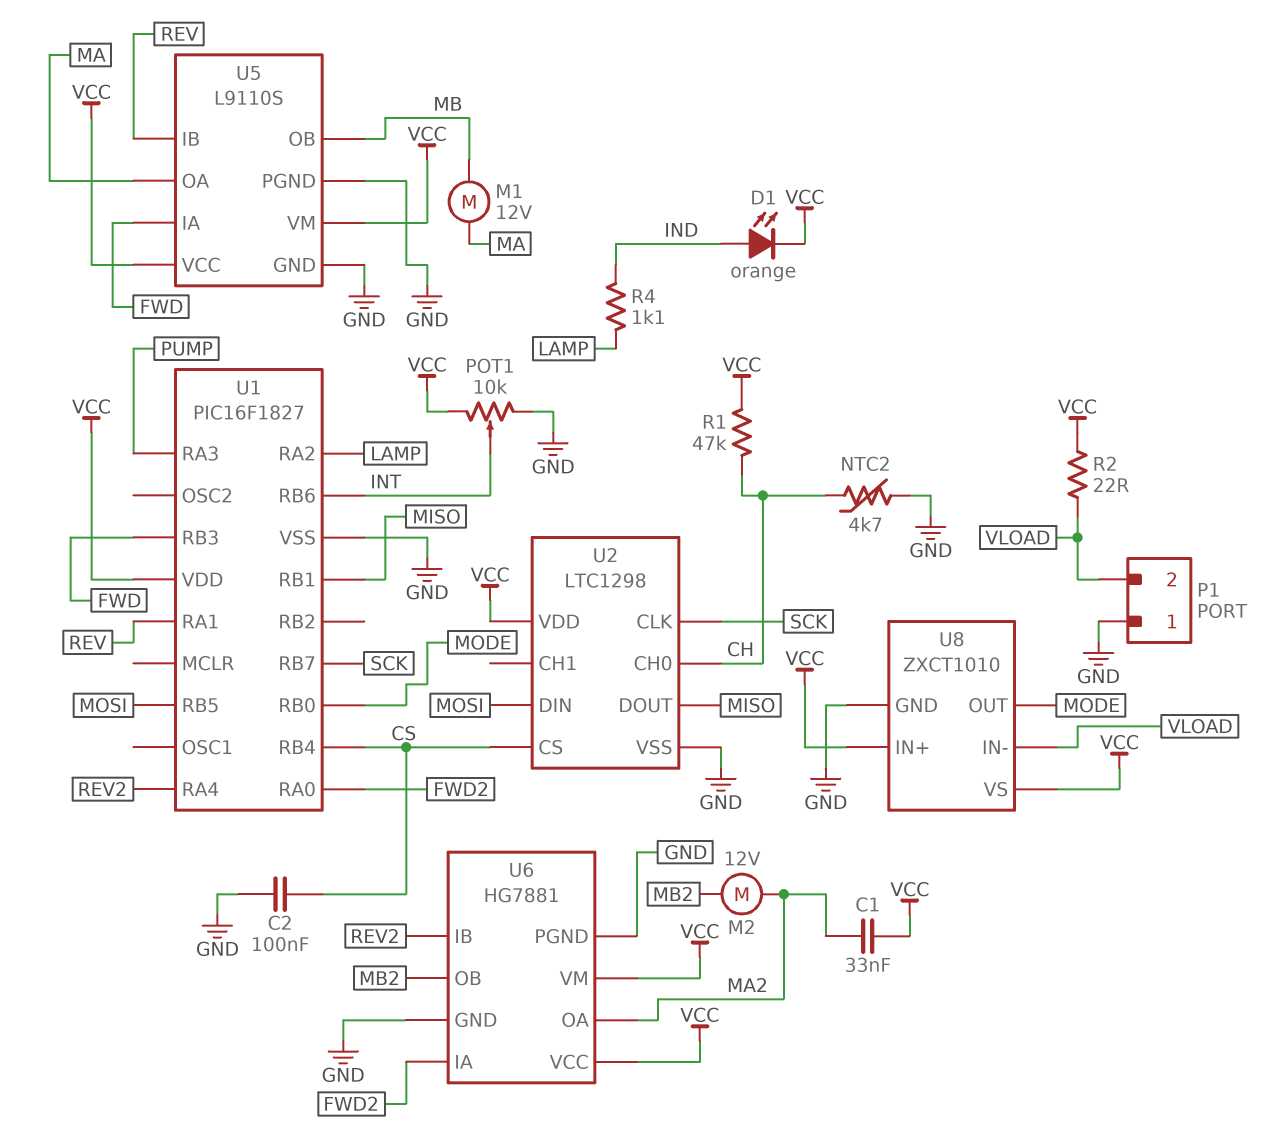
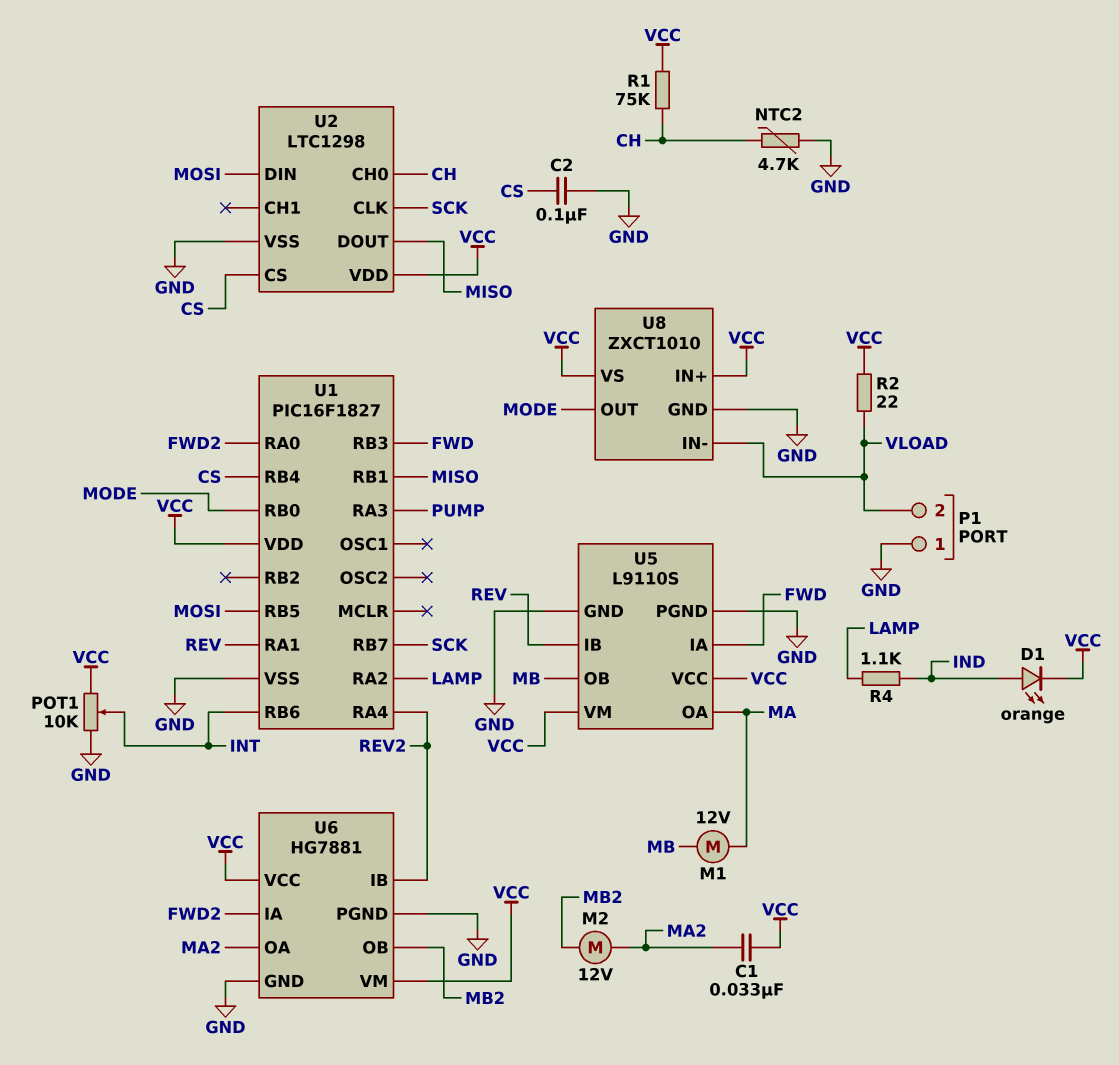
R1: 47k (CH, VCC) -> 75k (CH, VCC)

